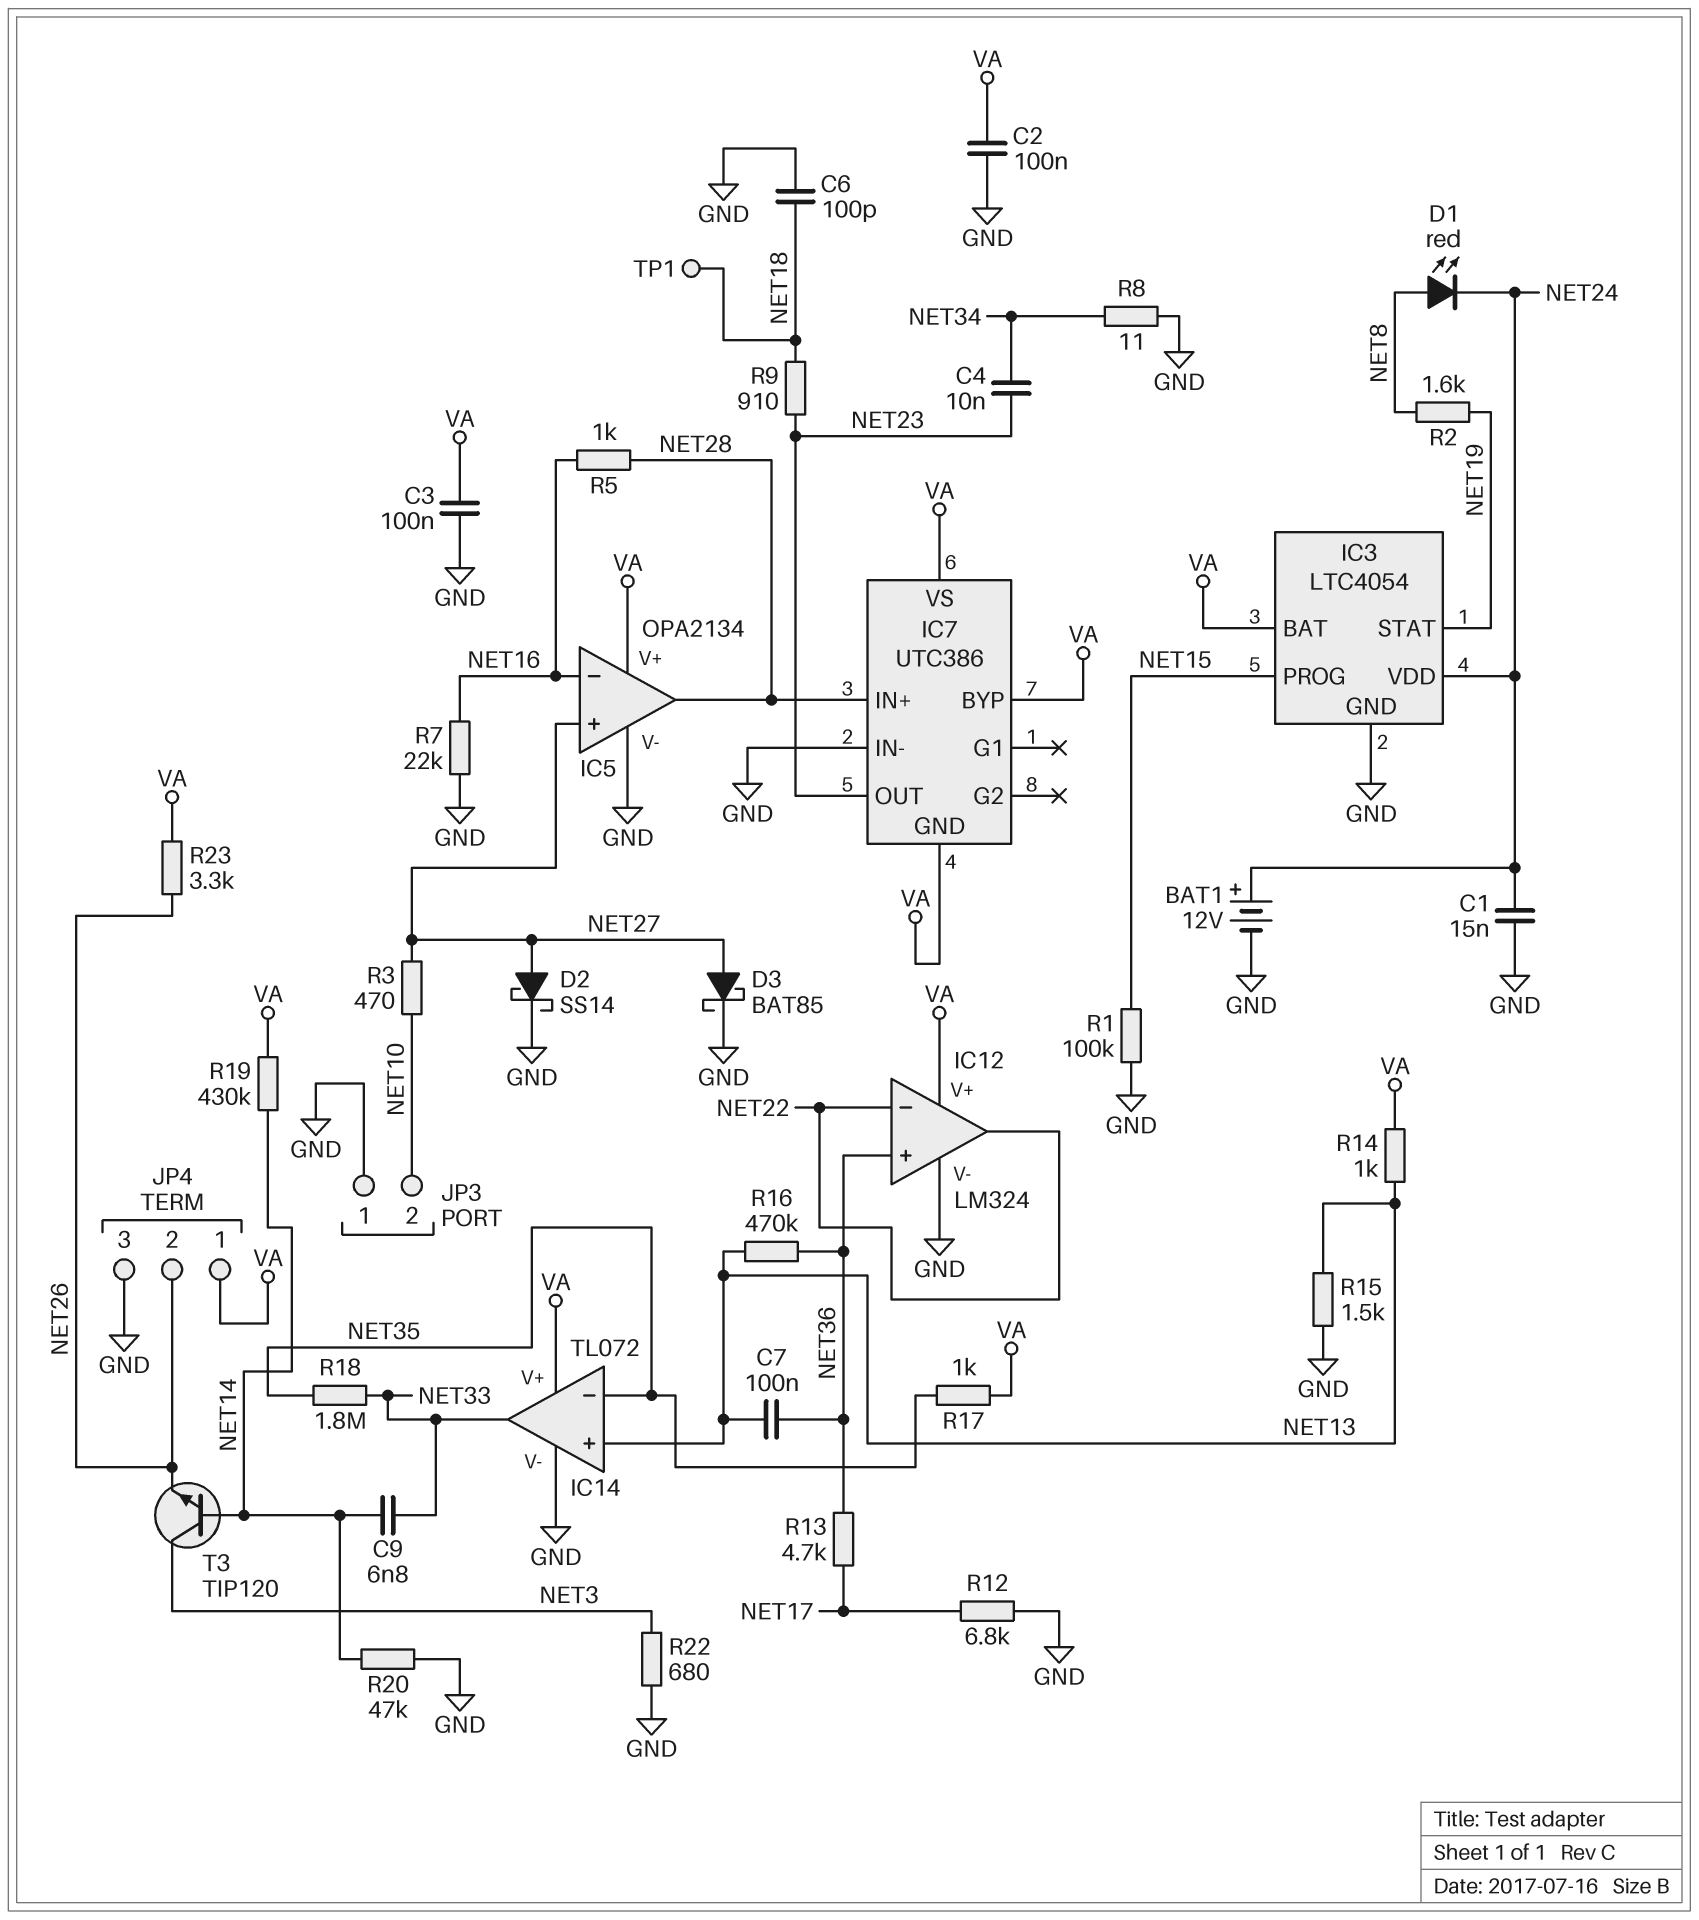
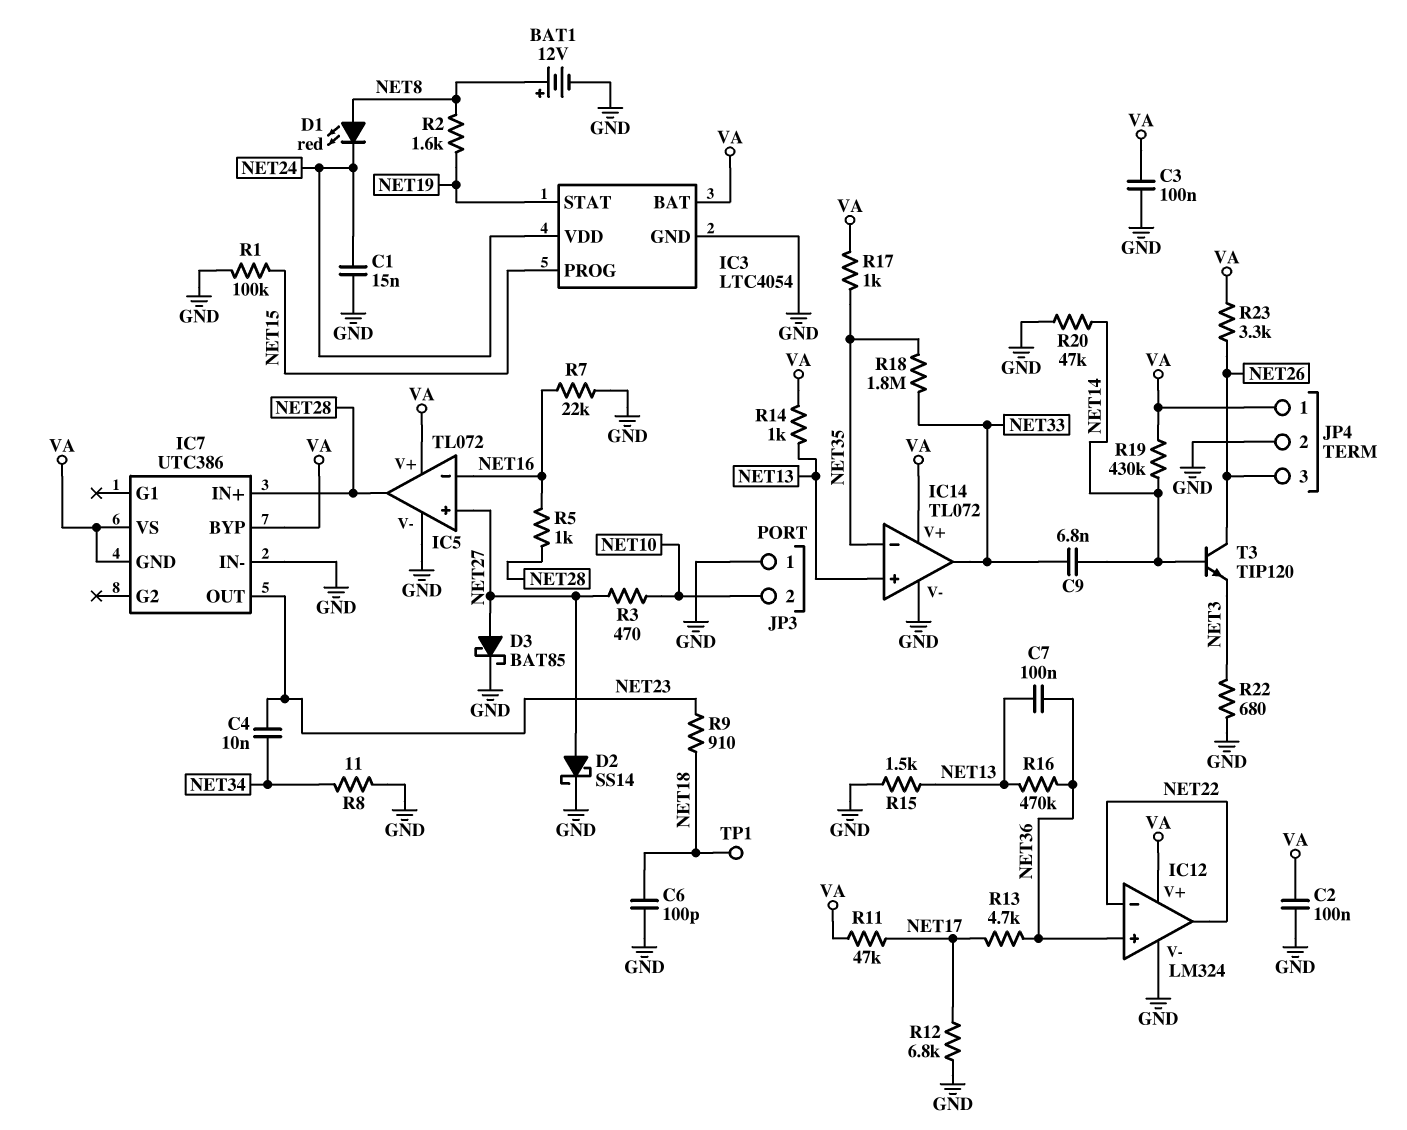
BAT1: 12V (plus NET24, minus GND) -> 12V (plus NET8, minus GND)
IC5: OPA2134 -> TL072
JP4 pin 2: NET26 -> GND
JP4 pin 3: GND -> NET26
R11: none -> 47k (NET17, VA)
T3: NPN TIP120 (B NET14, C NET3, E NET26) -> NPN TIP120 (B NET14, C NET26, E NET3)

